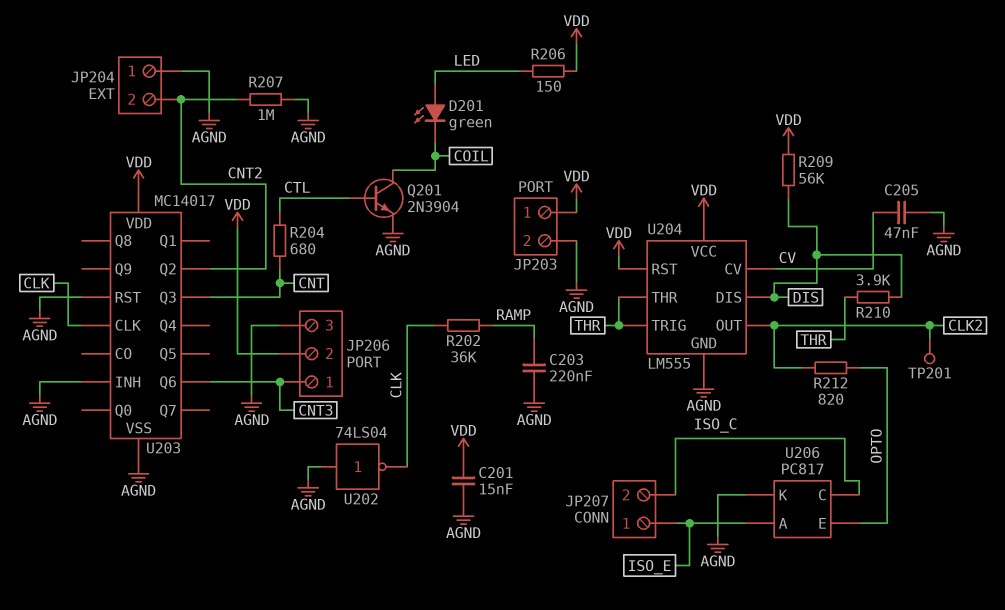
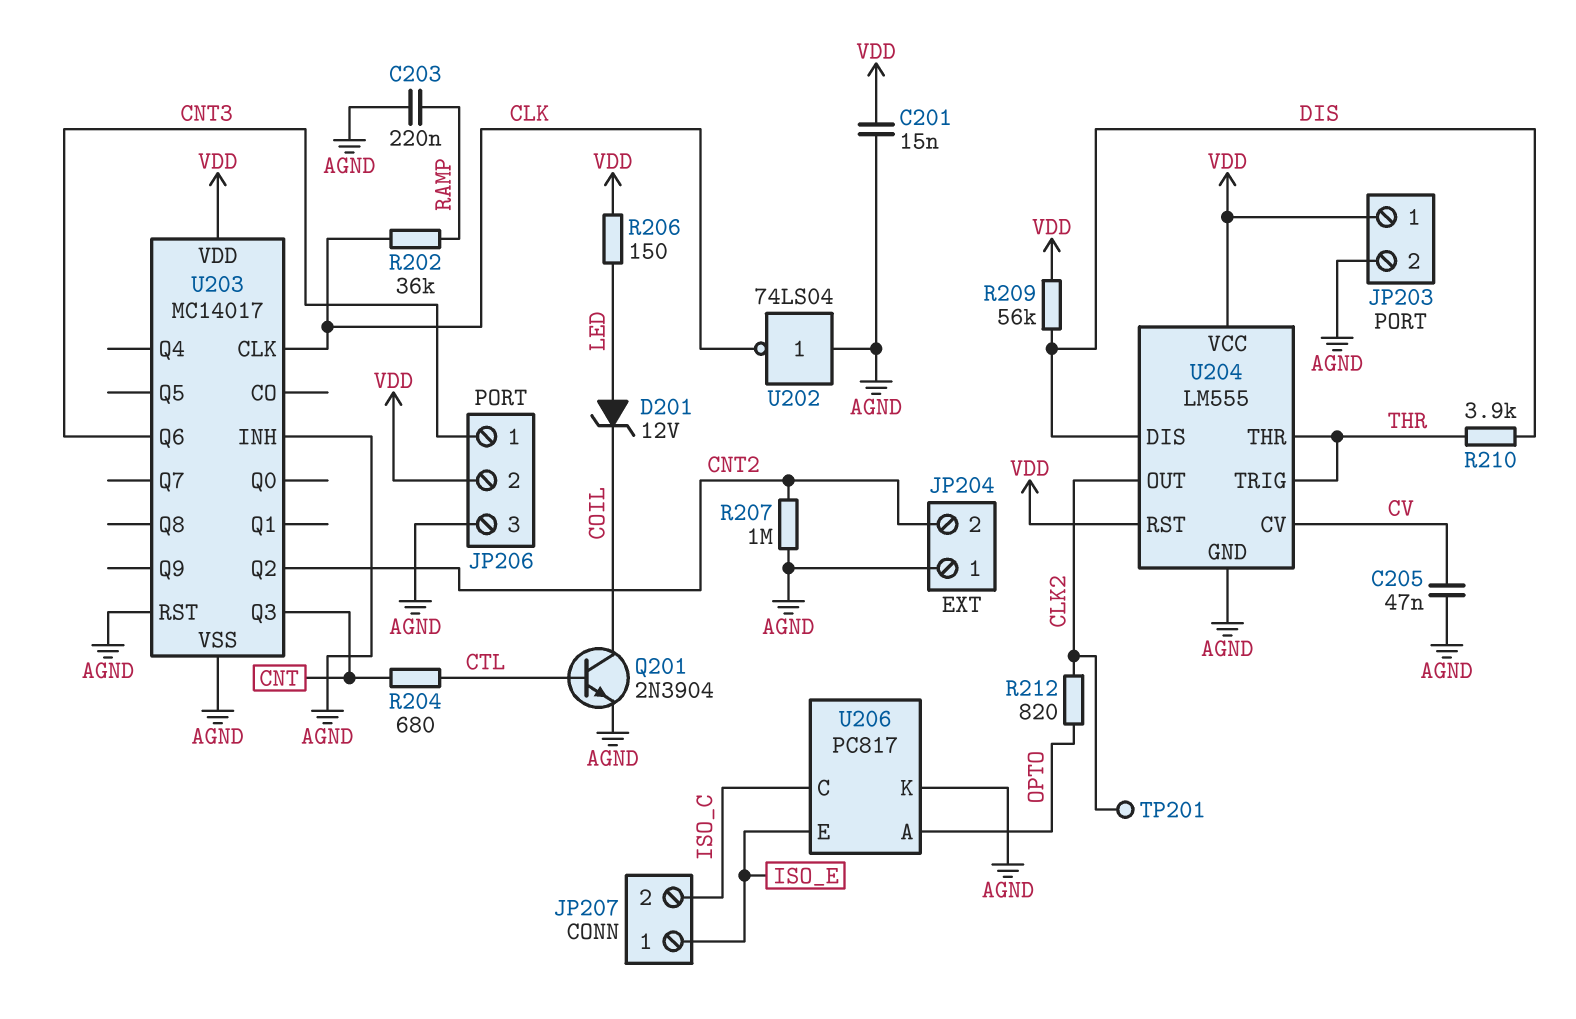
D201: LED green (A LED, K COIL) -> zener 12V (A LED, K COIL)
U206 pin A: ISO_E -> OPTO
U206 pin E: OPTO -> ISO_E

